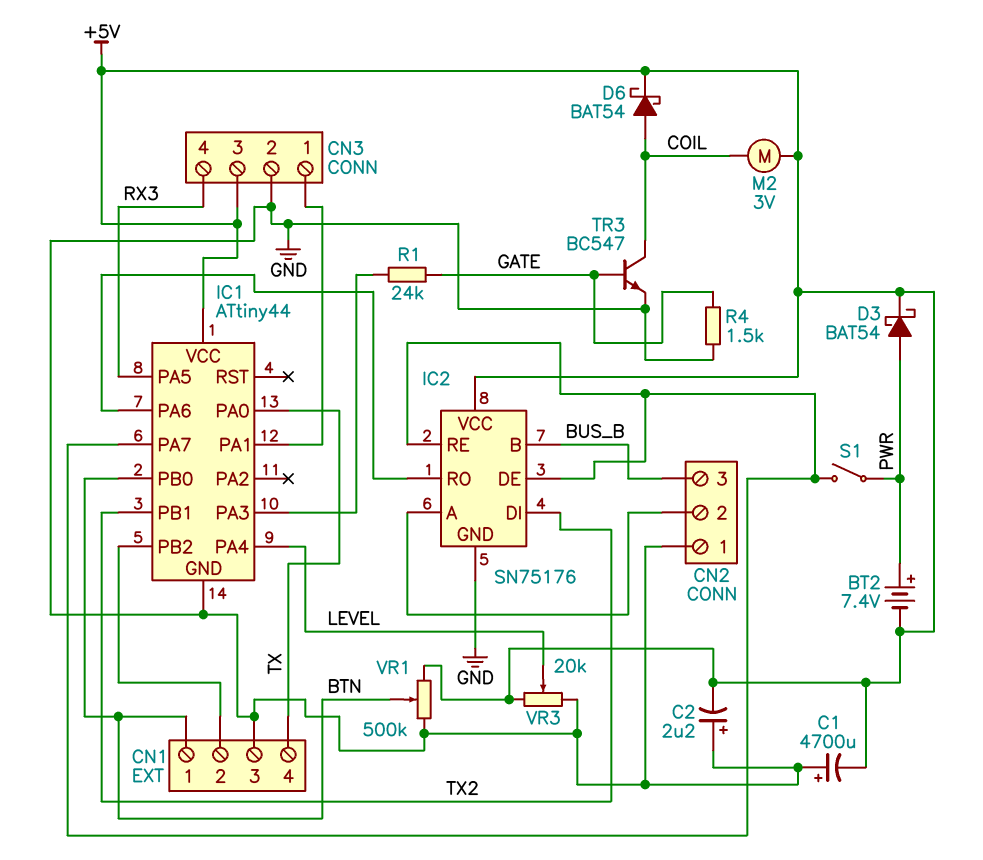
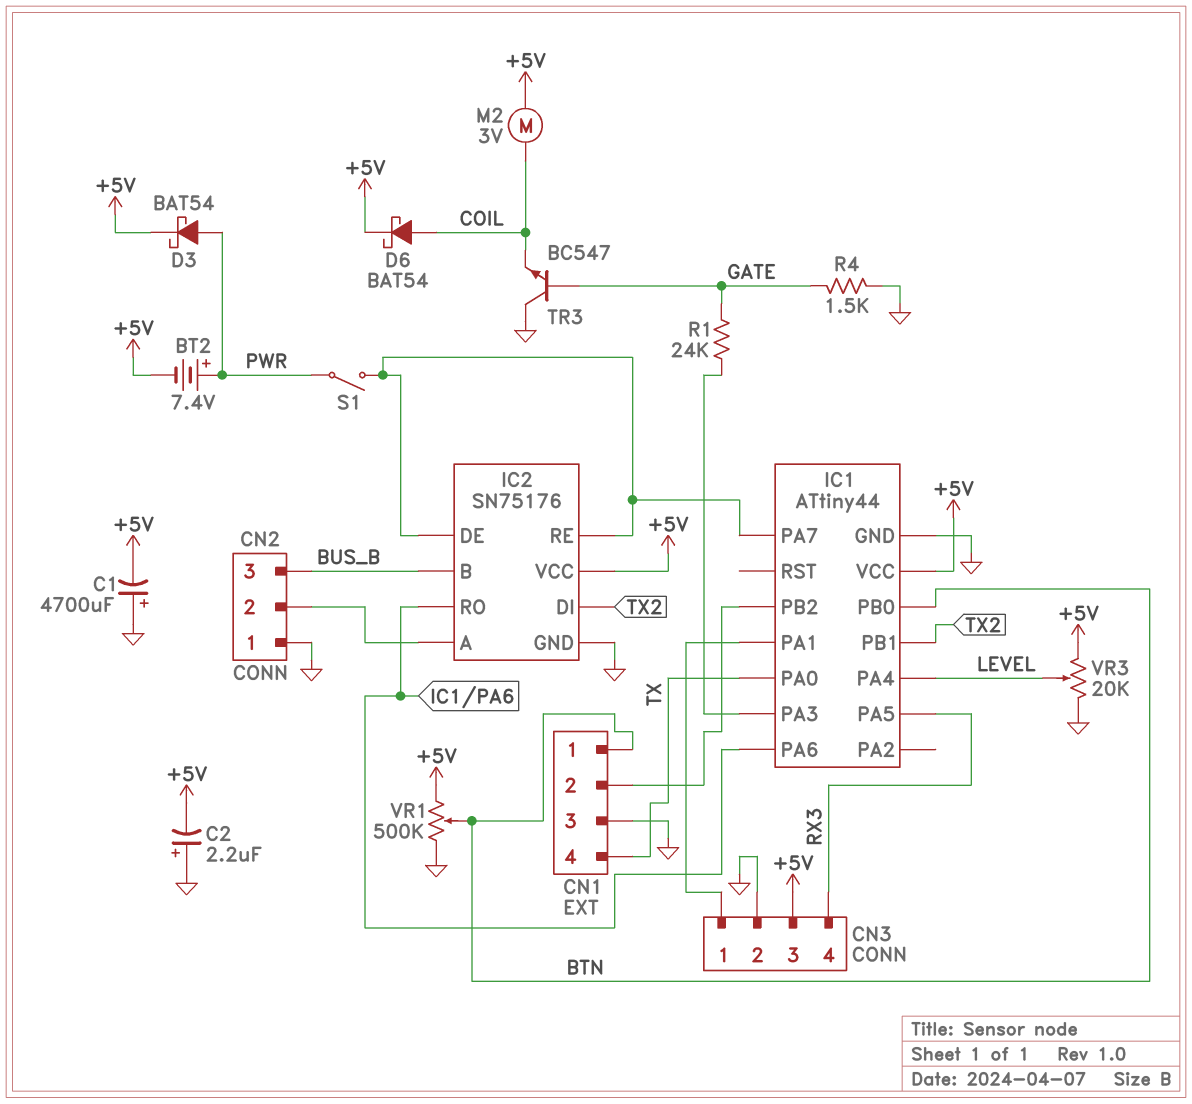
TR3: NPN BC547 (B GATE, C COIL, E GND) -> NPN BC547 (B GATE, C GND, E COIL)

